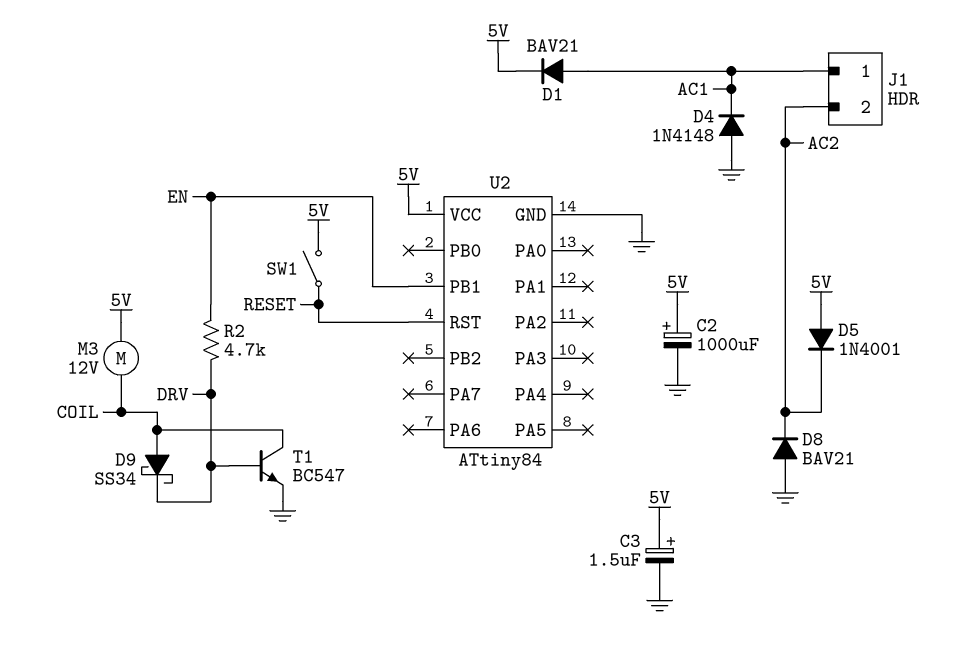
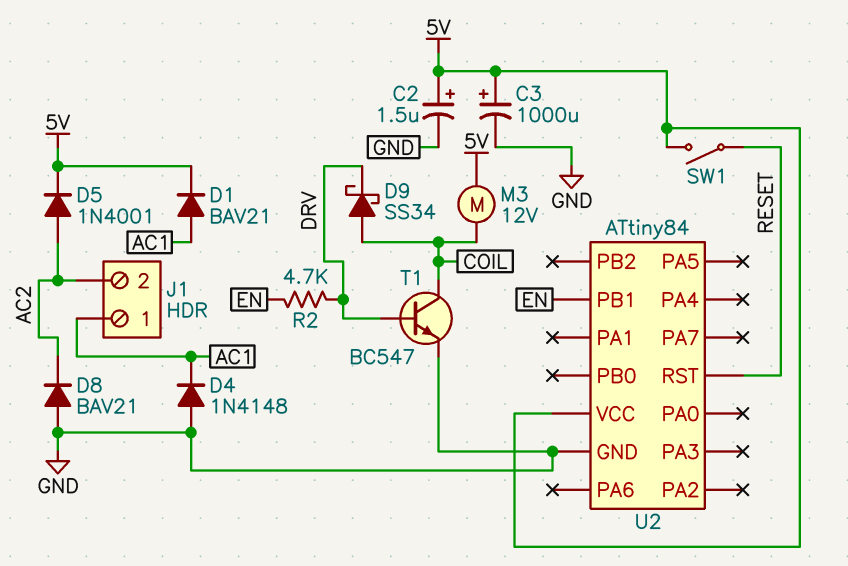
C2: 1000uF (plus 5V, minus GND) -> 1.5uF (plus 5V, minus GND)
C3: 1.5uF (plus 5V, minus GND) -> 1000uF (plus 5V, minus GND)
D5: diode 1N4001 (A 5V, K AC2) -> diode 1N4001 (A AC2, K 5V)

